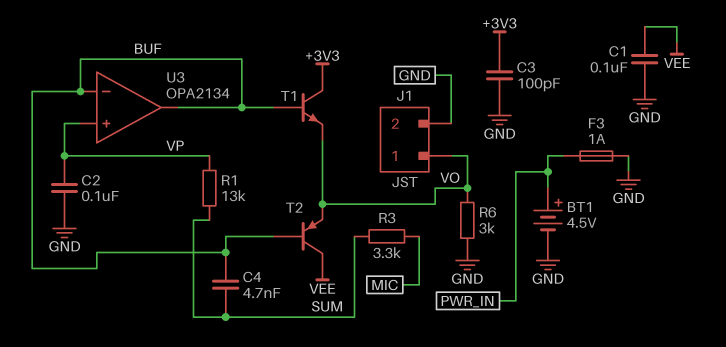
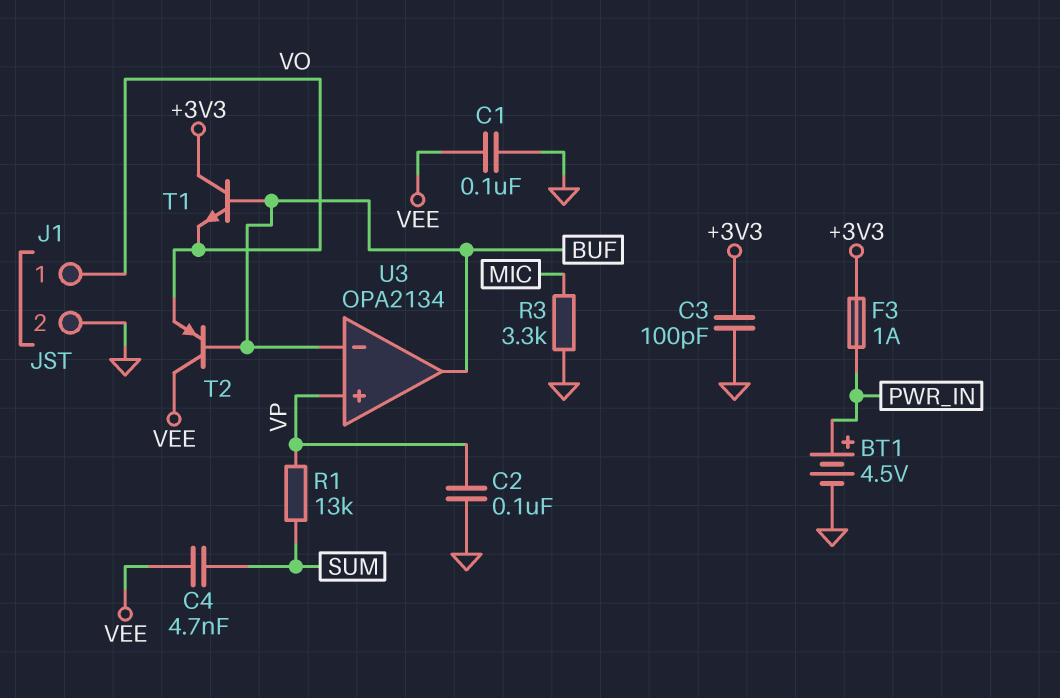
C4: 4.7nF (BUF, SUM) -> 4.7nF (SUM, VEE)
F3: 1A (GND, PWR_IN) -> 1A (+3V3, PWR_IN)
R3: 3.3k (MIC, SUM) -> 3.3k (GND, MIC)
R6: 3k (GND, VO) -> none

